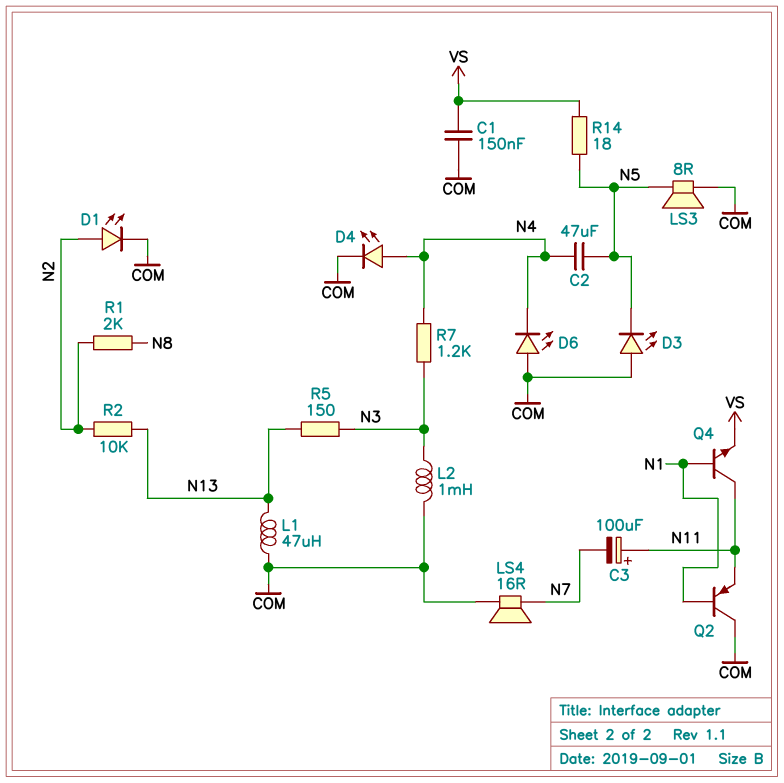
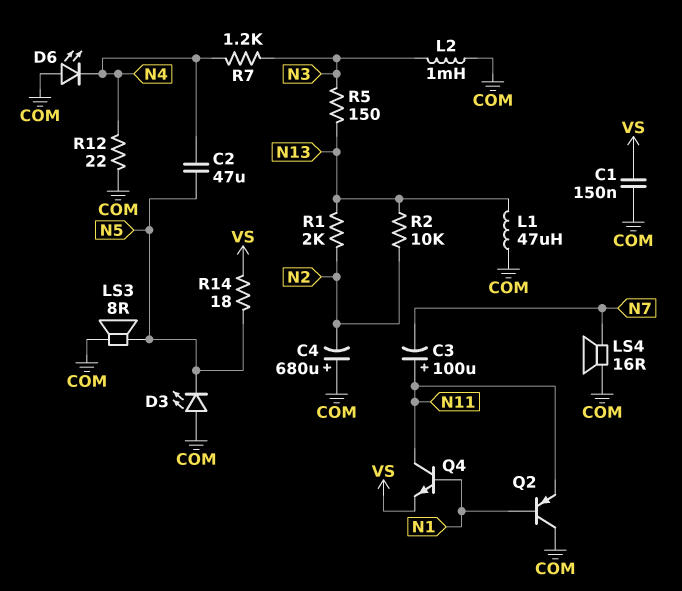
C4: none -> 680uF (plus COM, minus N2)
D1: LED (A N2, K COM) -> none
D4: LED (A N4, K COM) -> none
R1: 2k (N2, N8) -> 2k (N2, N13)
R12: none -> 22 (COM, N4)

